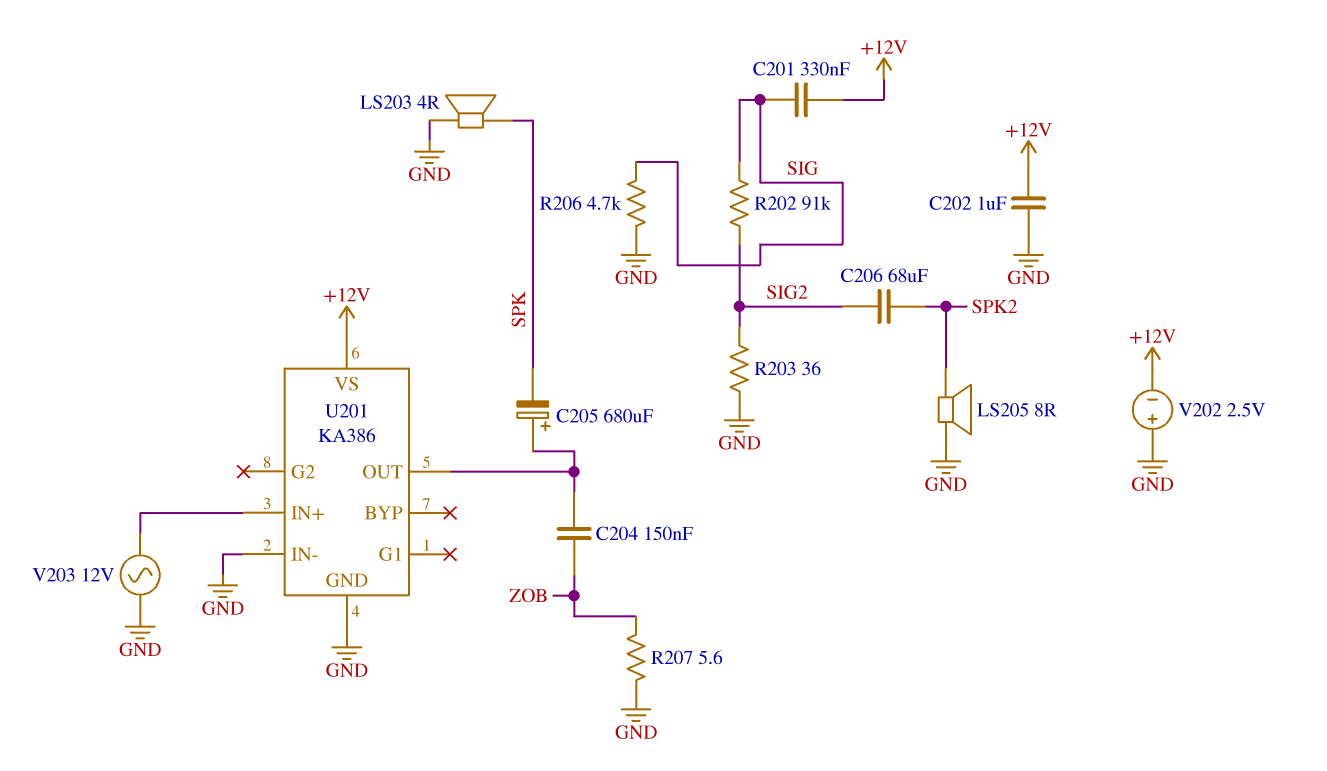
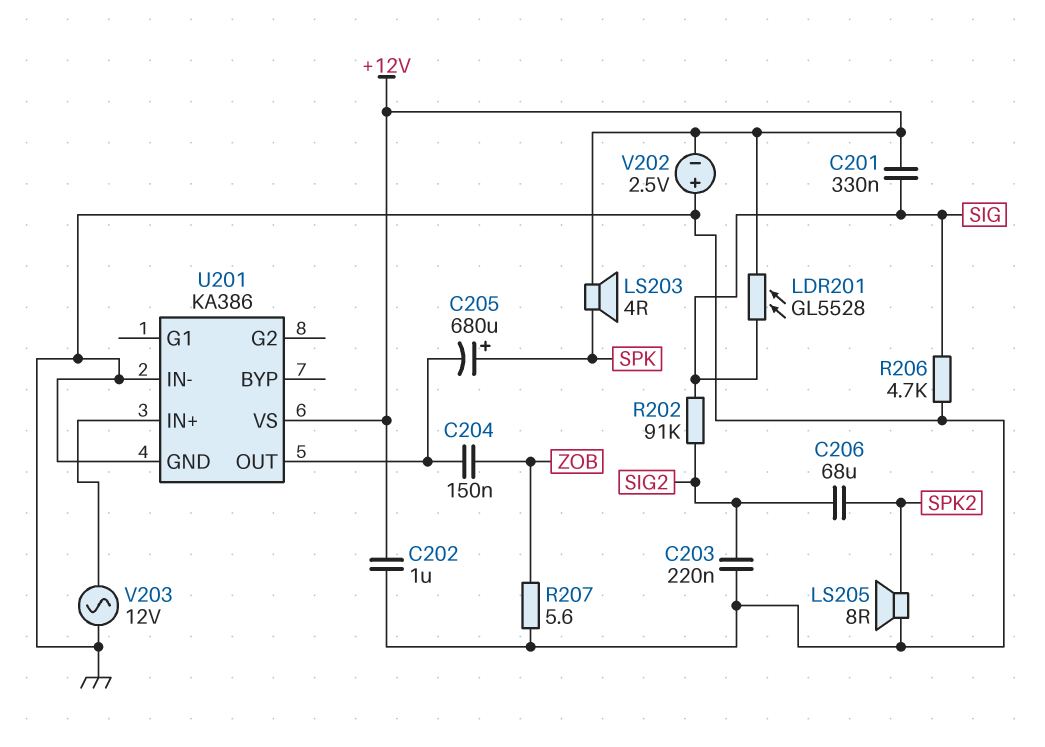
C203: none -> 220nF (GND, SIG2)
C205: 680uF (plus U201/OUT, minus SPK) -> 680uF (plus SPK, minus U201/OUT)
LDR201: none -> GL5528 (+12V, SIG)
LS203: speaker 4R (GND, SPK) -> speaker 4R (+12V, SPK)
R203: 36 (GND, SIG2) -> none

